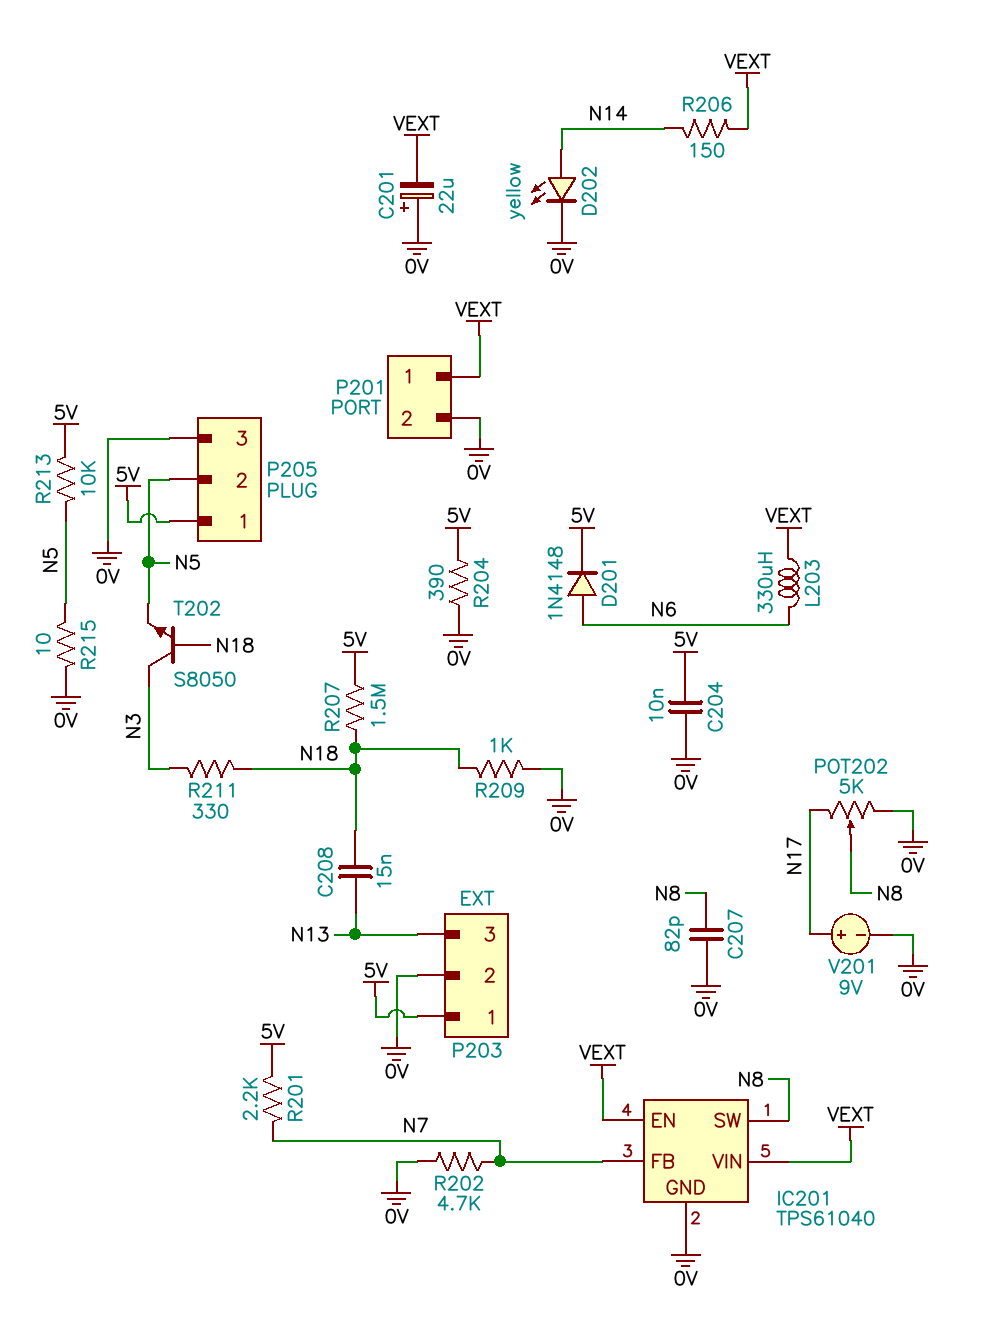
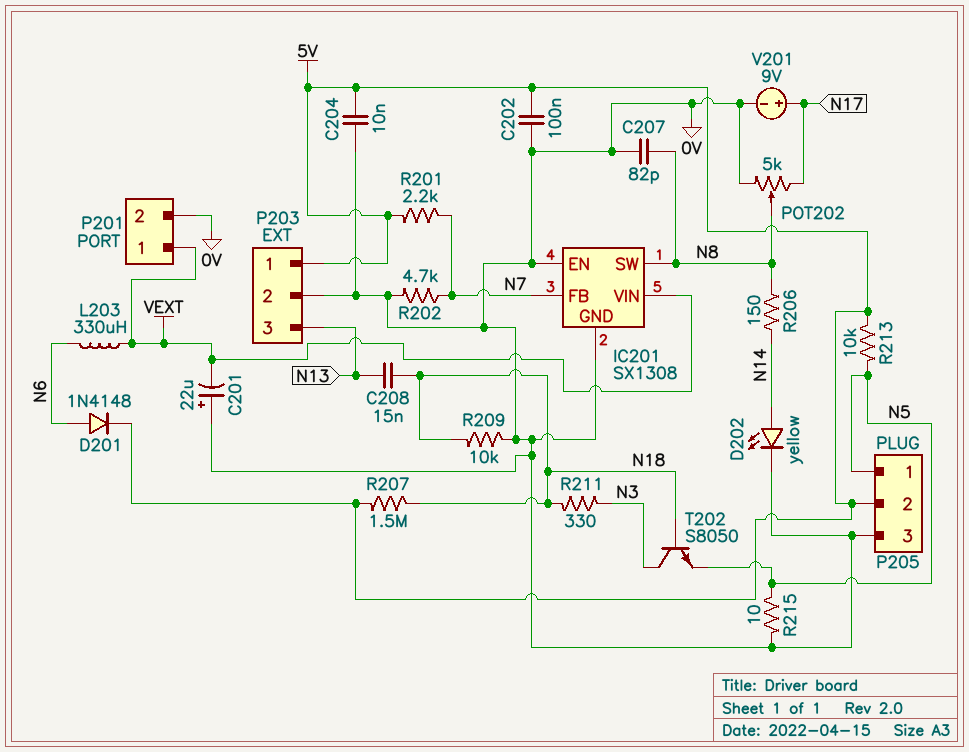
C202: none -> 100nF (0V, 5V)
IC201: TPS61040 -> SX1308
IC201 pin EN: VEXT -> 0V
P205 pin 1: 5V -> N5
P205 pin 2: N5 -> 5V
R204: 390 (0V, 5V) -> none
R206: 150 (N14, VEXT) -> 150 (N8, N14)
R209: 1k (0V, N18) -> 10k (0V, N18)

